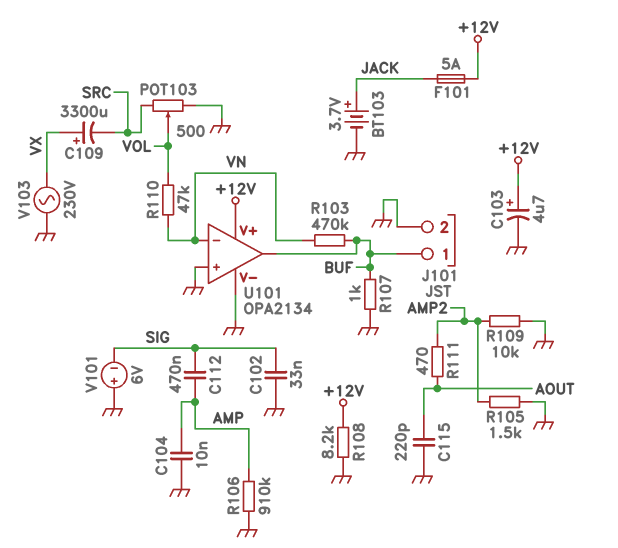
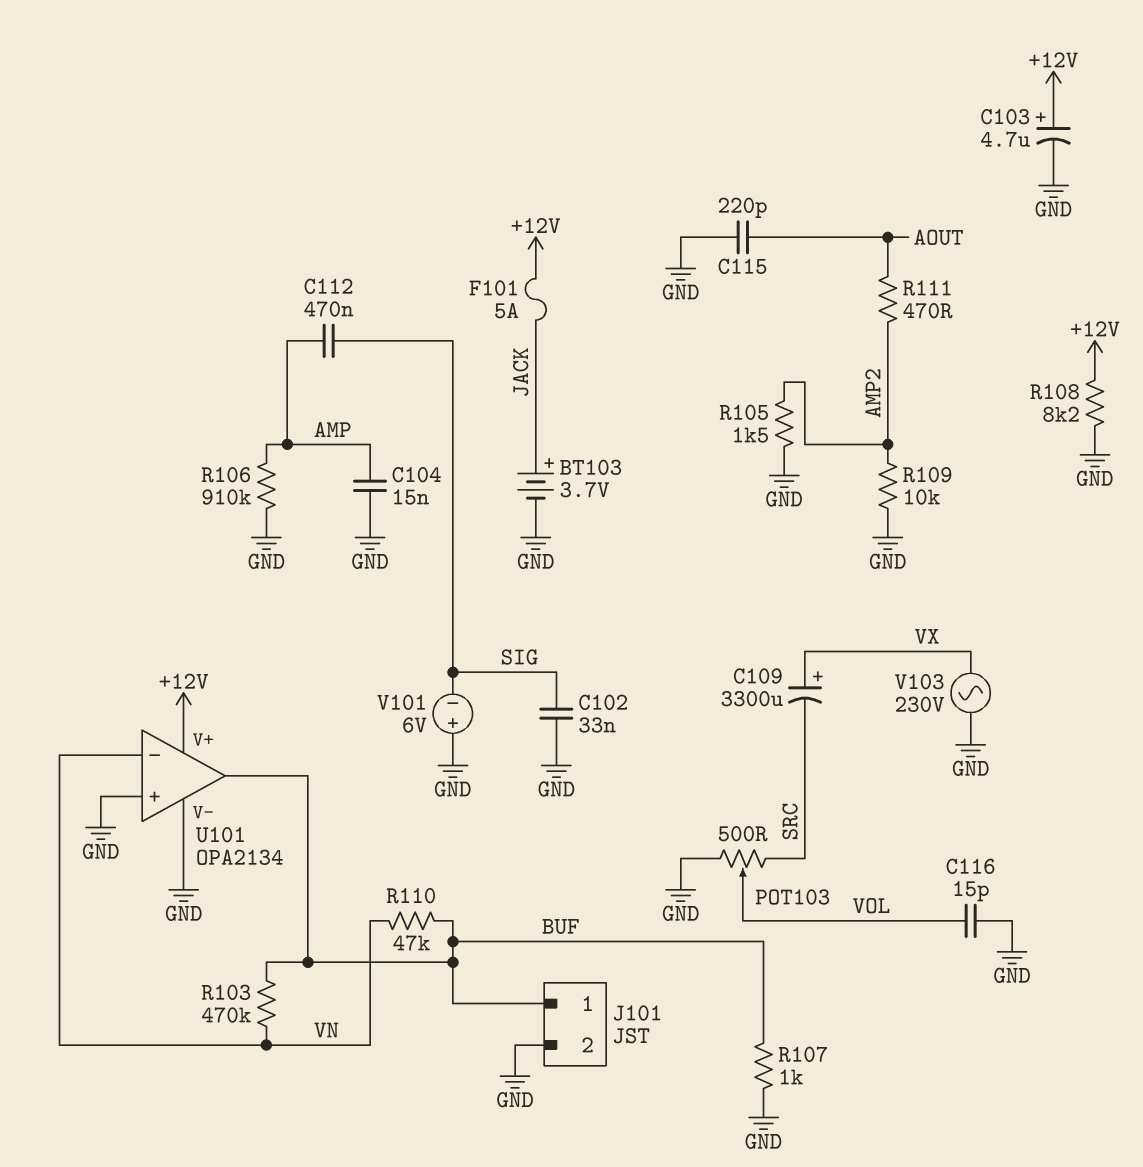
C104: 10nF (AMP, GND) -> 15nF (AMP, GND)
C116: none -> 15pF (GND, VOL)
R110: 47k (VN, VOL) -> 47k (BUF, VN)

